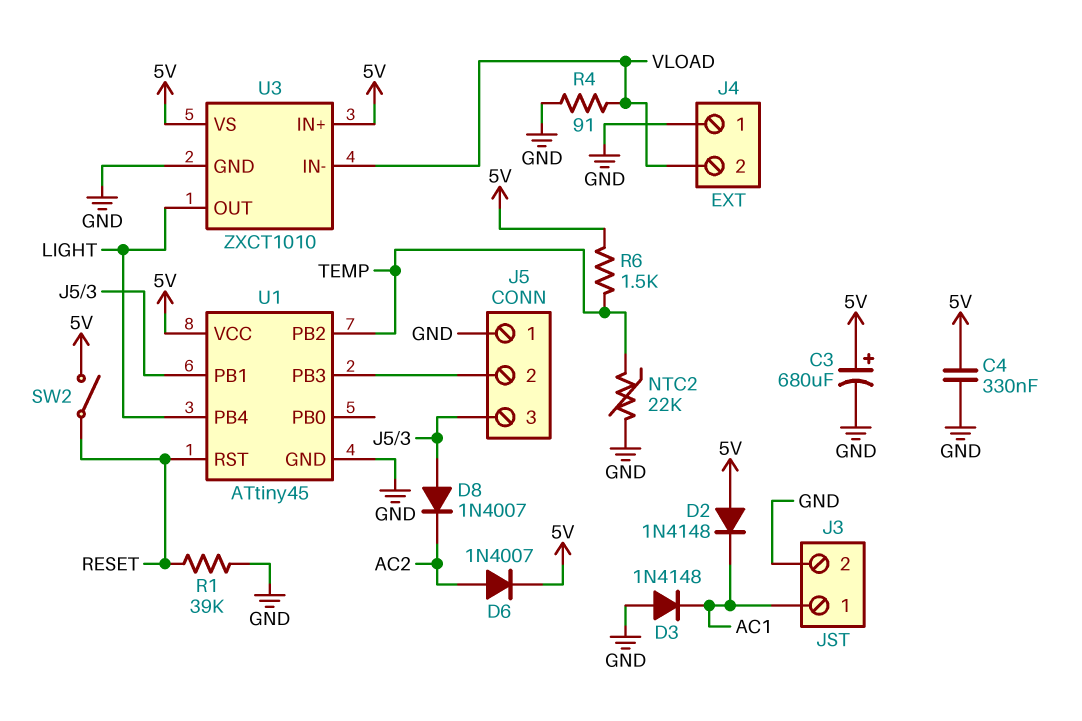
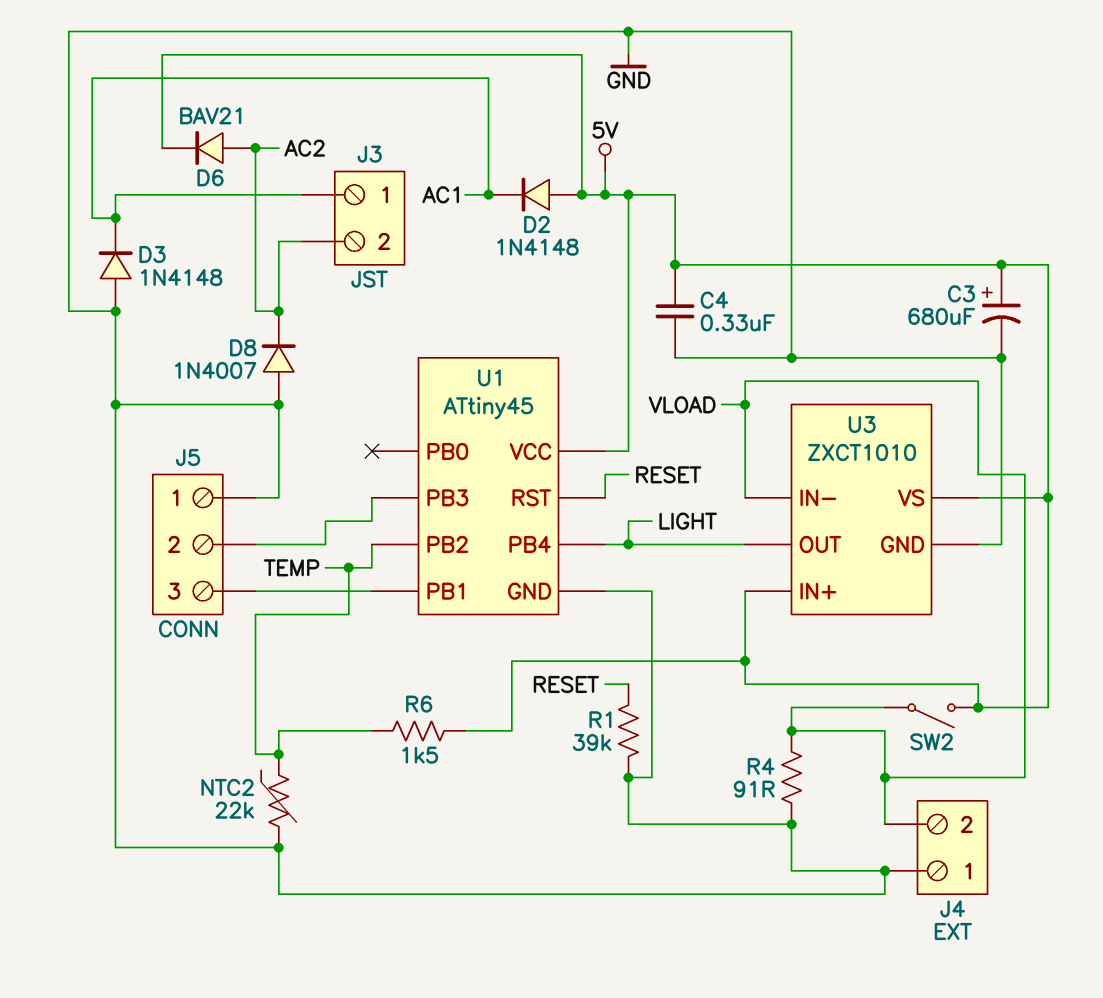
D6: diode 1N4007 (A AC2, K 5V) -> diode BAV21 (A AC2, K 5V)
D8: diode 1N4007 (A J5/3, K AC2) -> diode 1N4007 (A GND, K AC2)
J3 pin 2: GND -> AC2
SW2: switch (5V, RESET) -> switch (5V, VLOAD)

